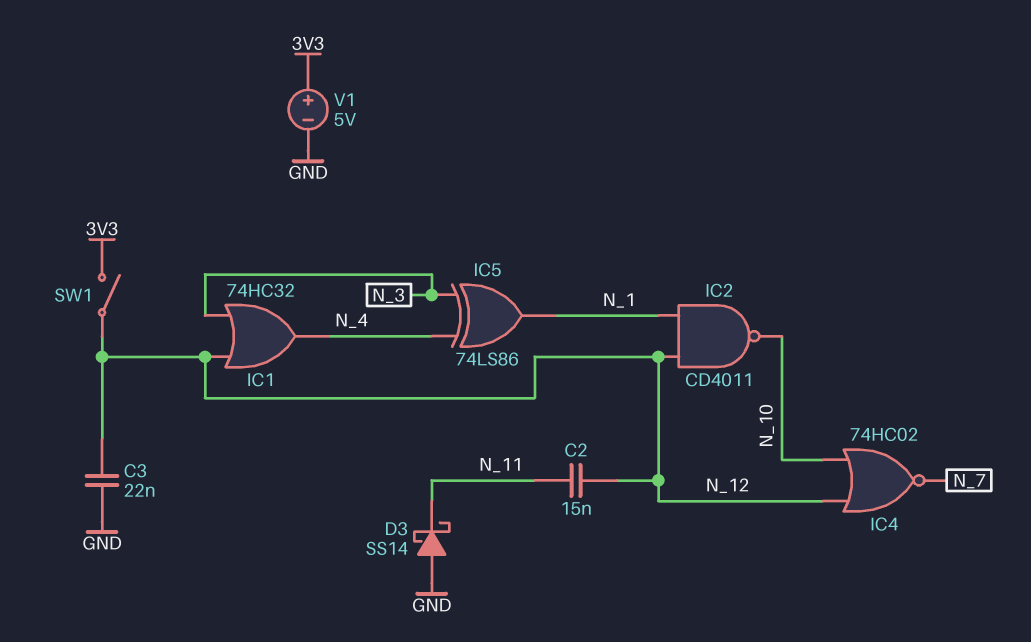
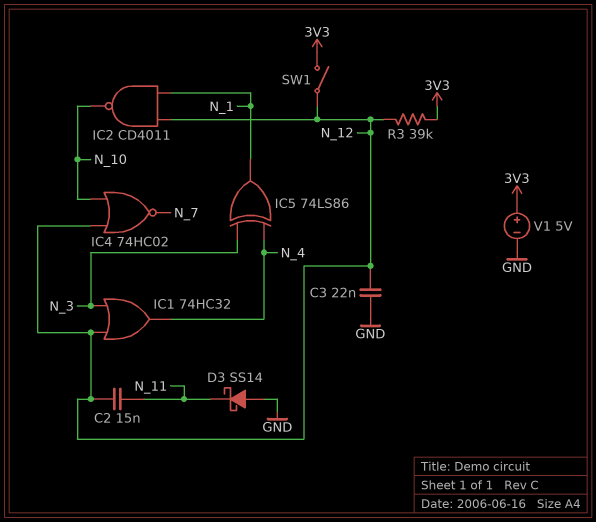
R3: none -> 39k (3V3, N_12)

